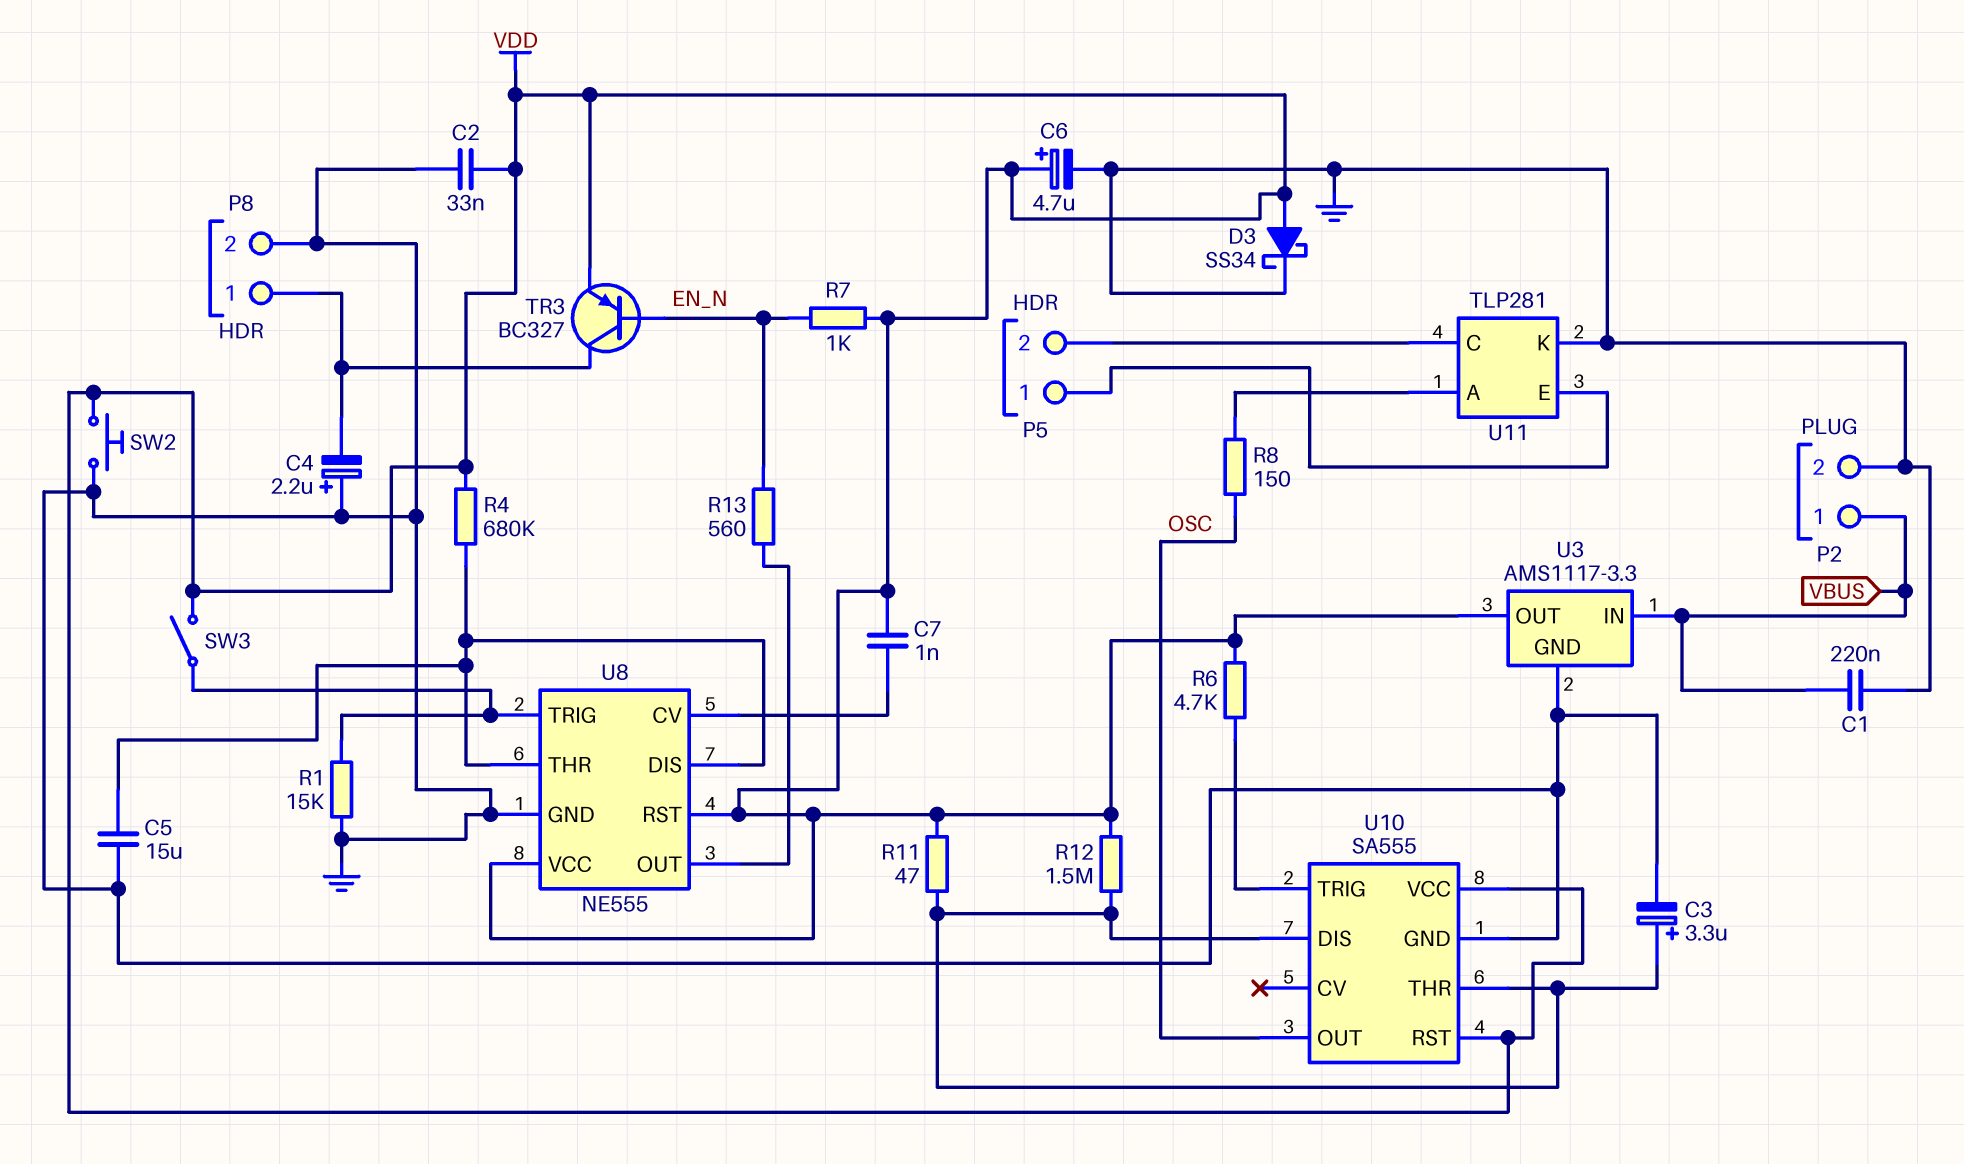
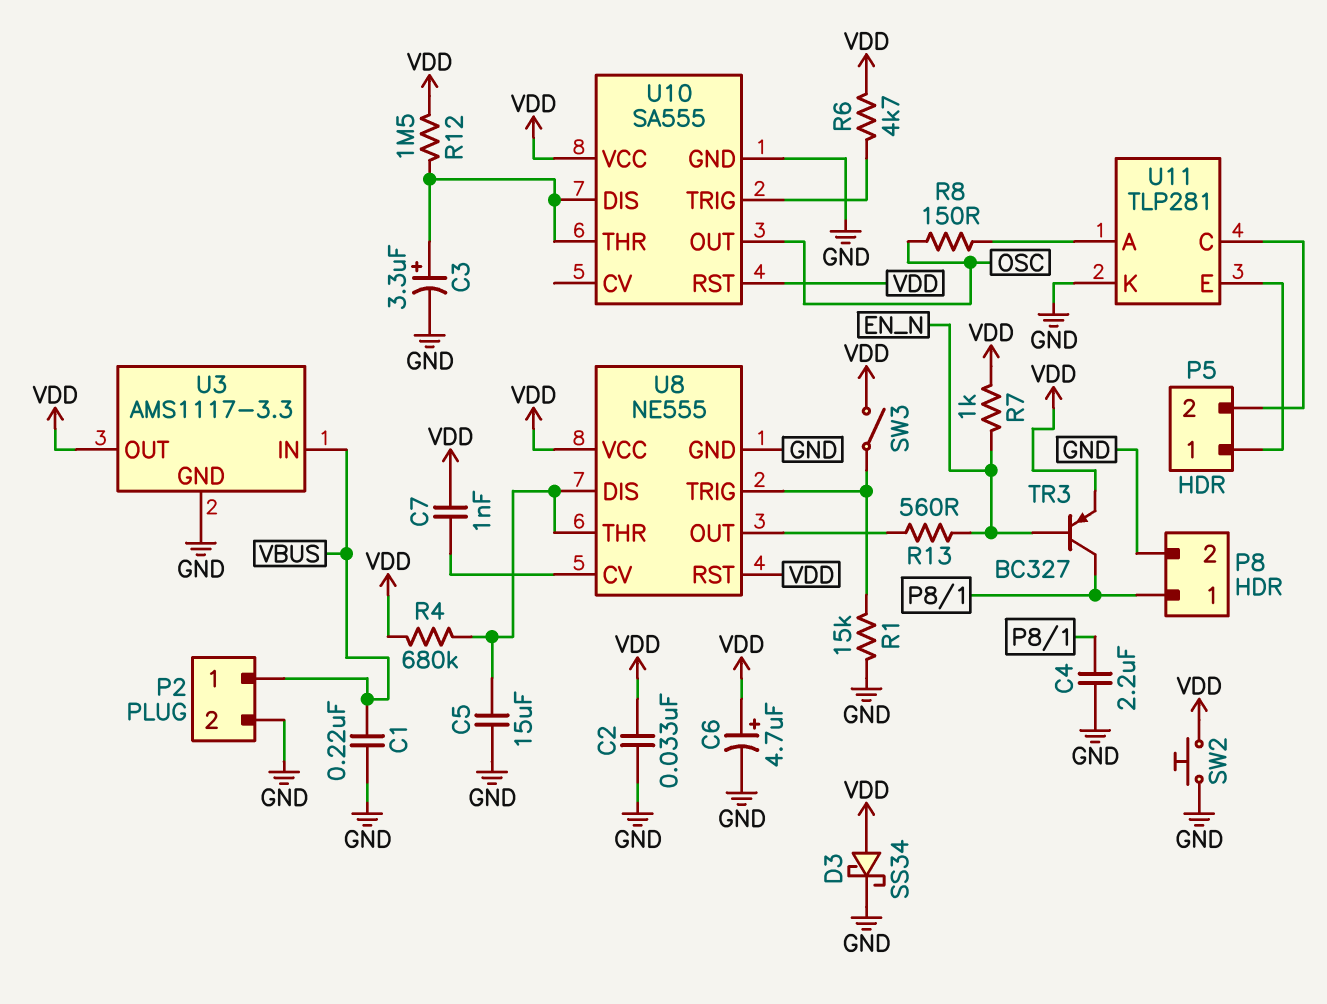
C4: 2.2uF (plus GND, minus P8/1) -> 2.2uF (GND, P8/1)
R11: 47 (U10/DIS, VDD) -> none

